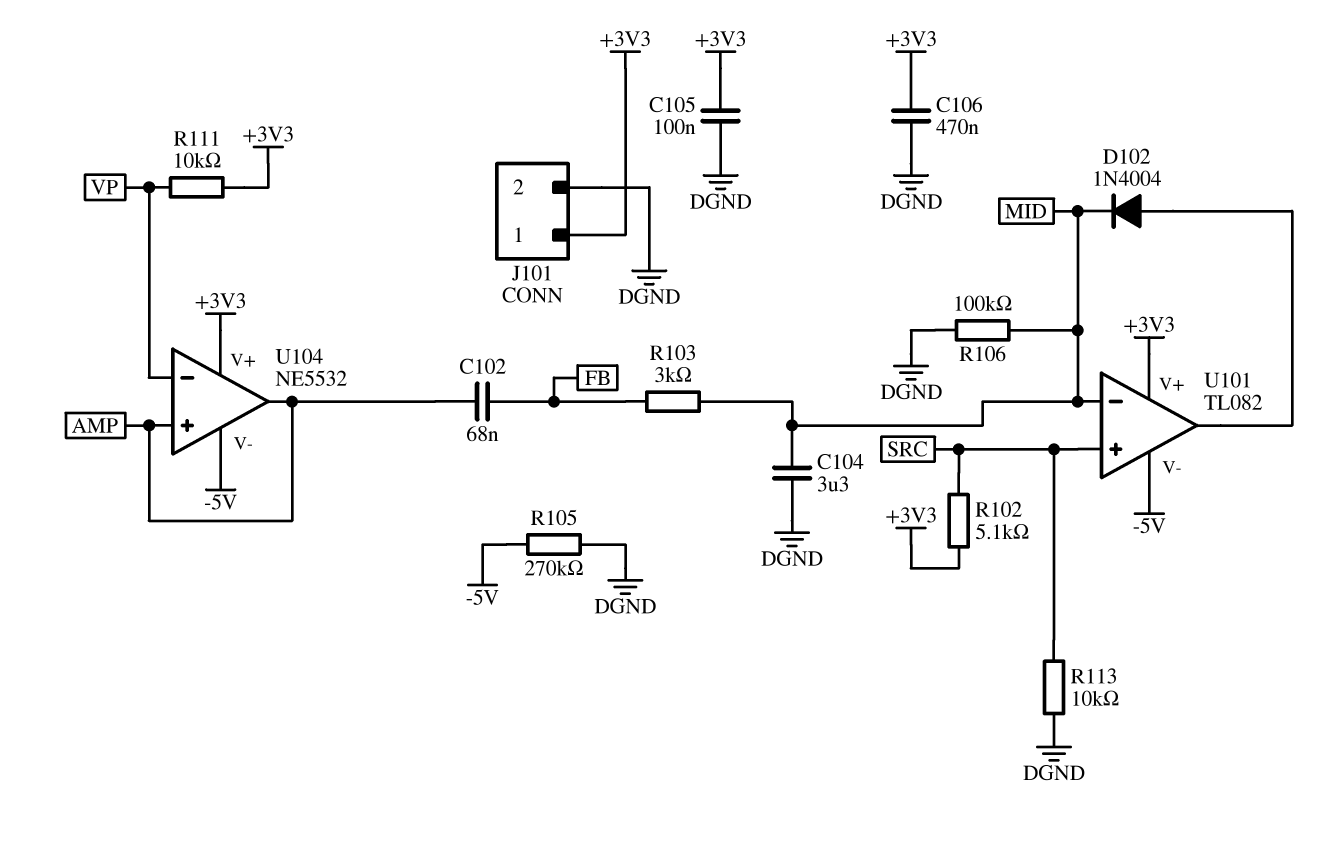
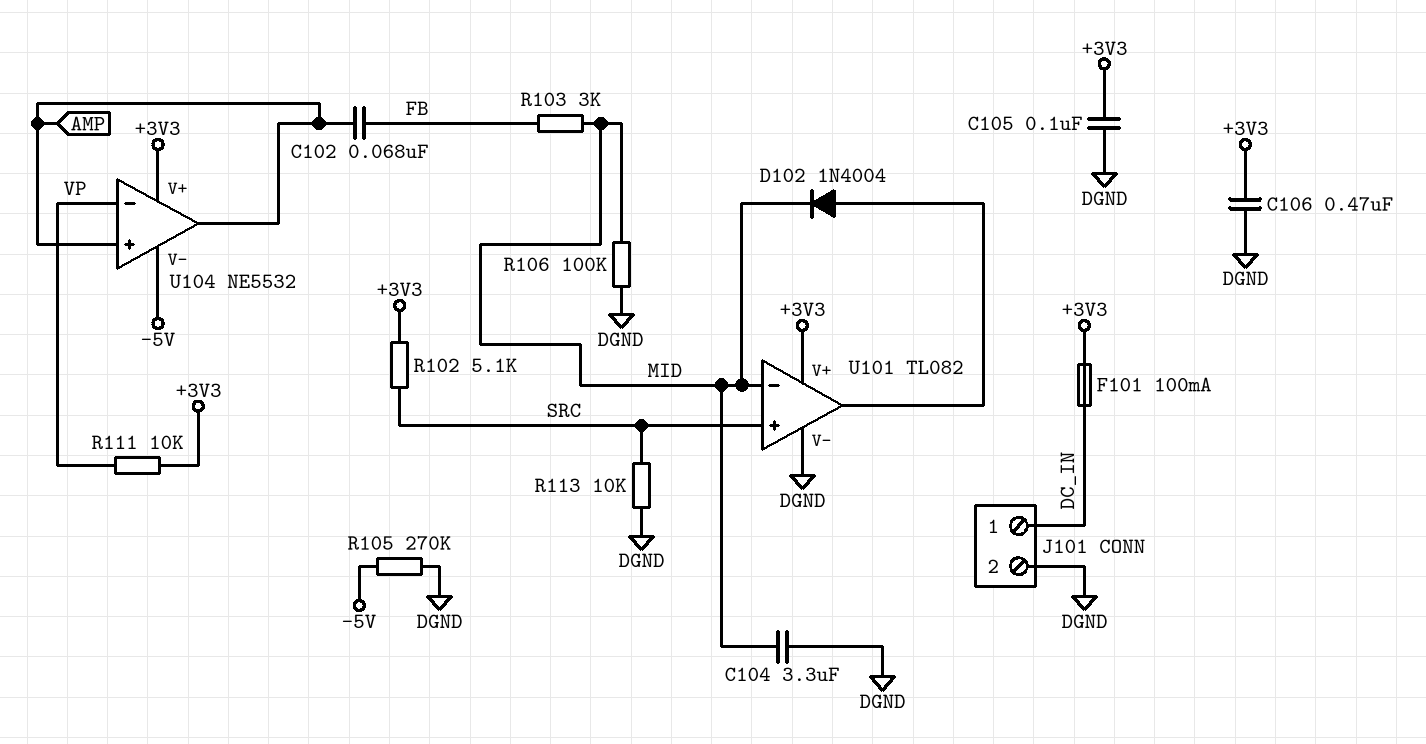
F101: none -> 100mA (+3V3, DC_IN)
J101 pin 1: +3V3 -> DC_IN
U101 pin V-: -5V -> DGND

